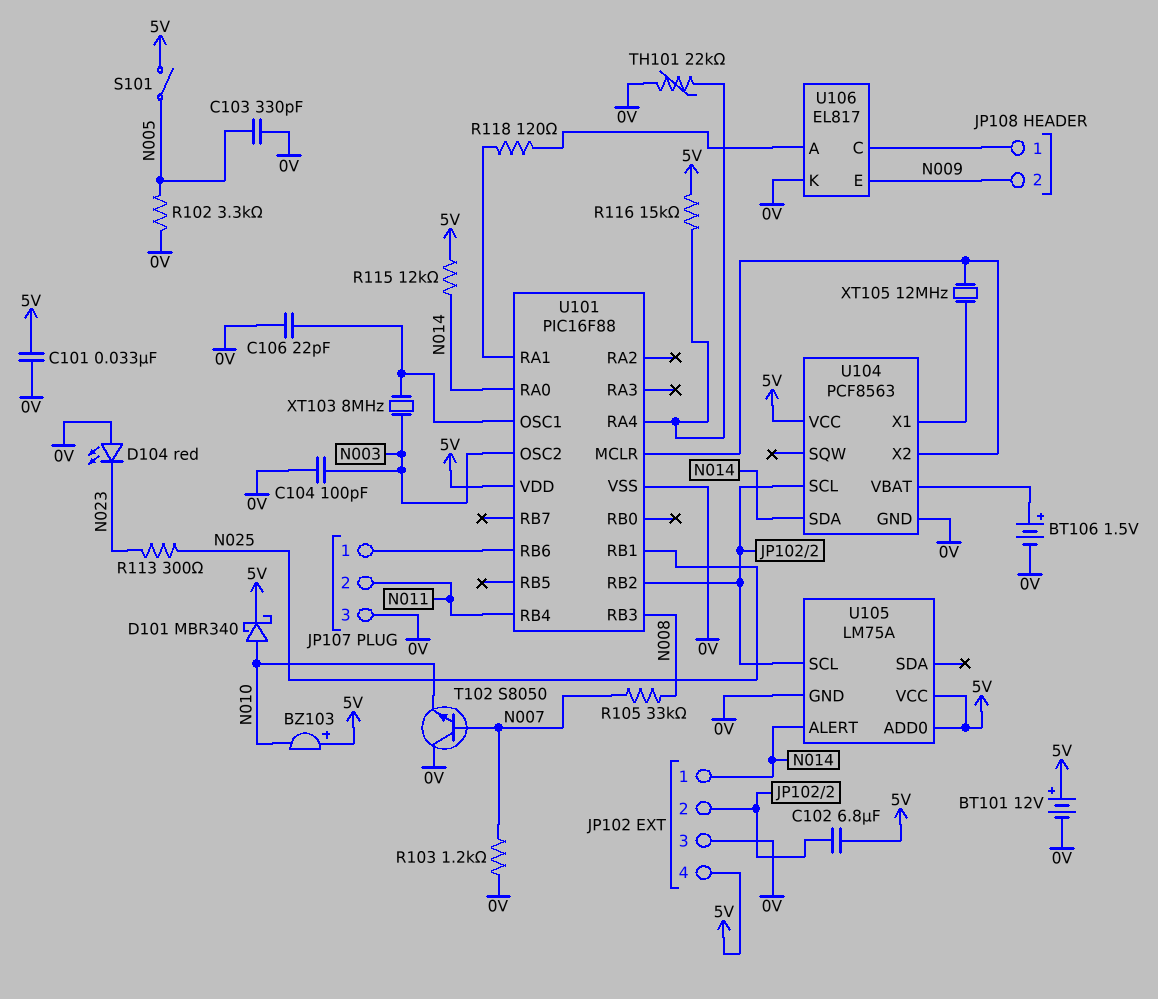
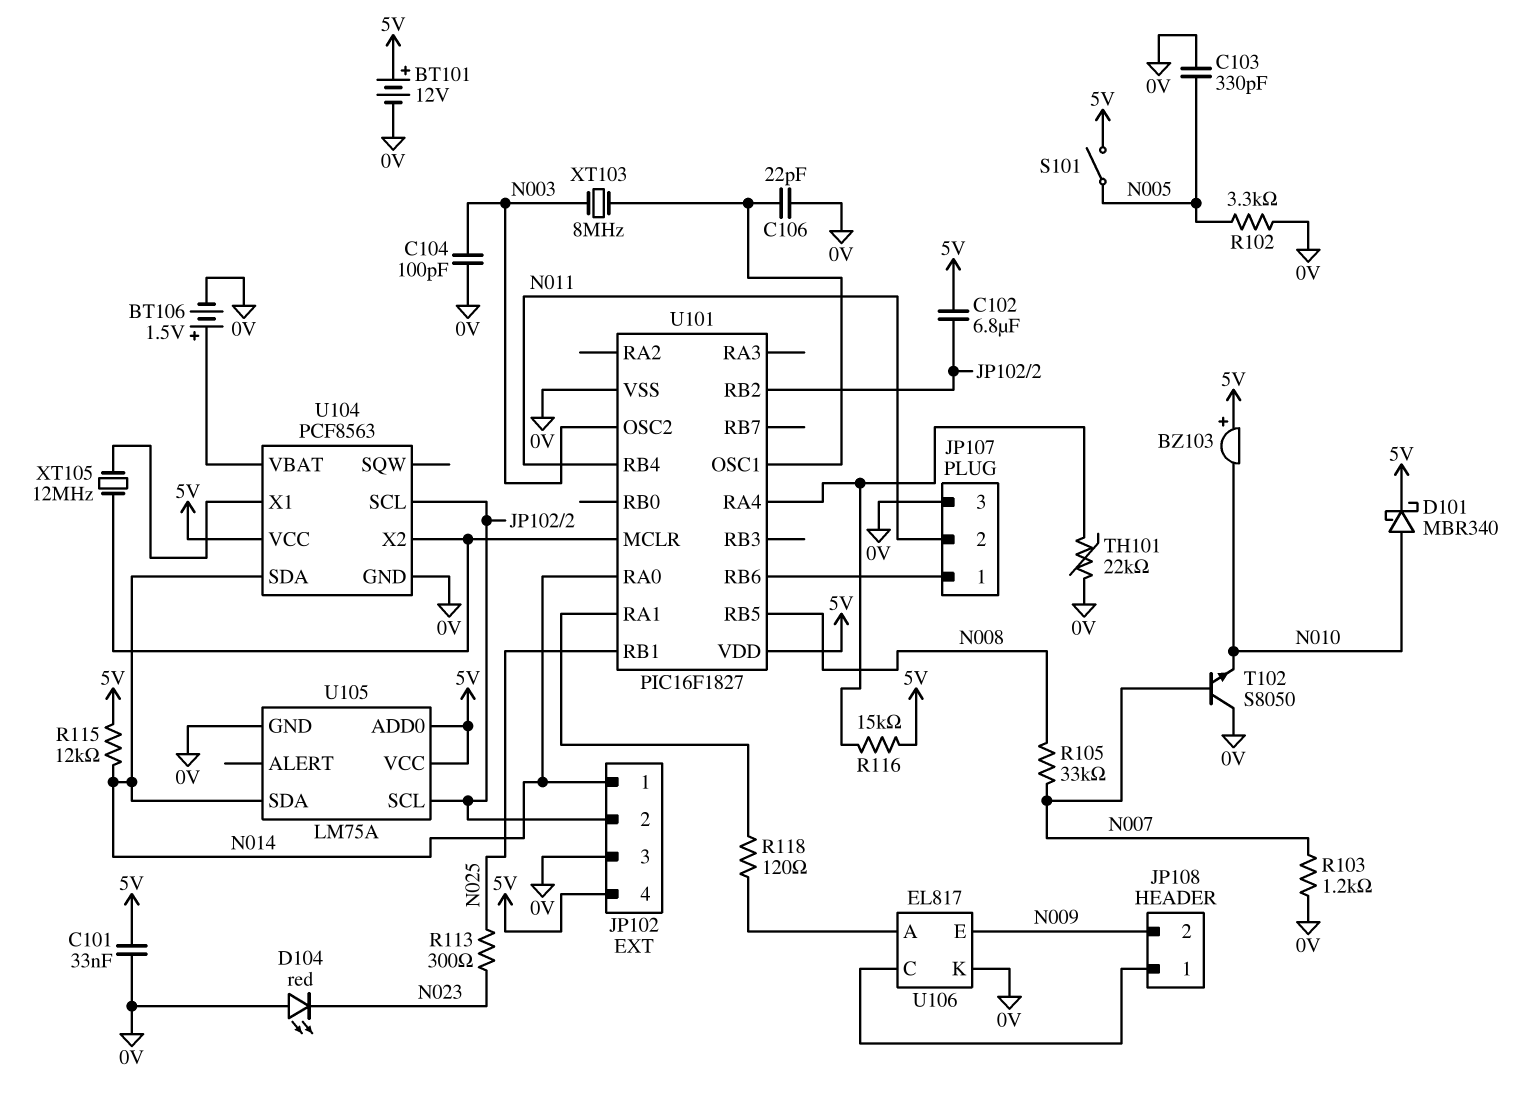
U101: PIC16F88 -> PIC16F1827
U101 pin RB3: N008 -> none
U101 pin RB5: none -> N008
U105 pin ALERT: N014 -> none
U105 pin SDA: none -> N014

